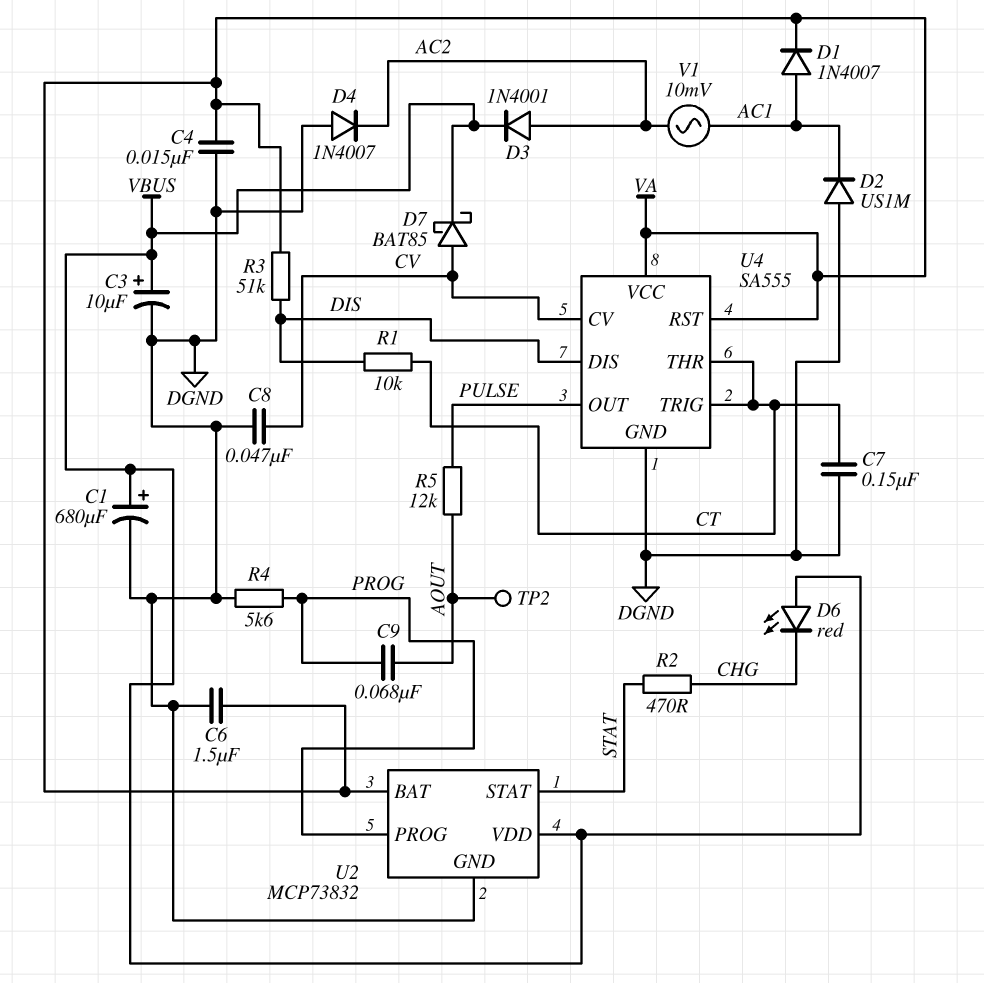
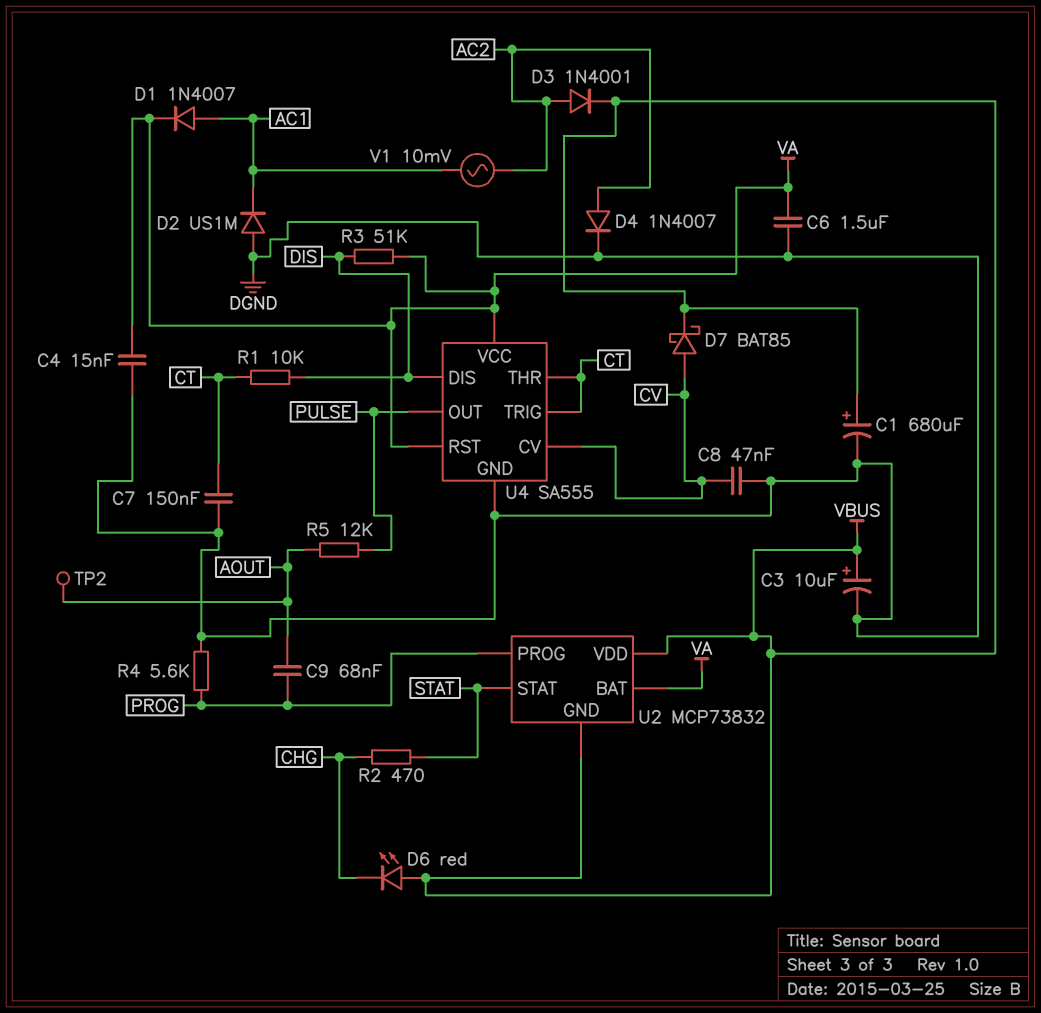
D4: diode 1N4007 (A DGND, K AC2) -> diode 1N4007 (A AC2, K DGND)
U2 pin GND: DGND -> VBUS

